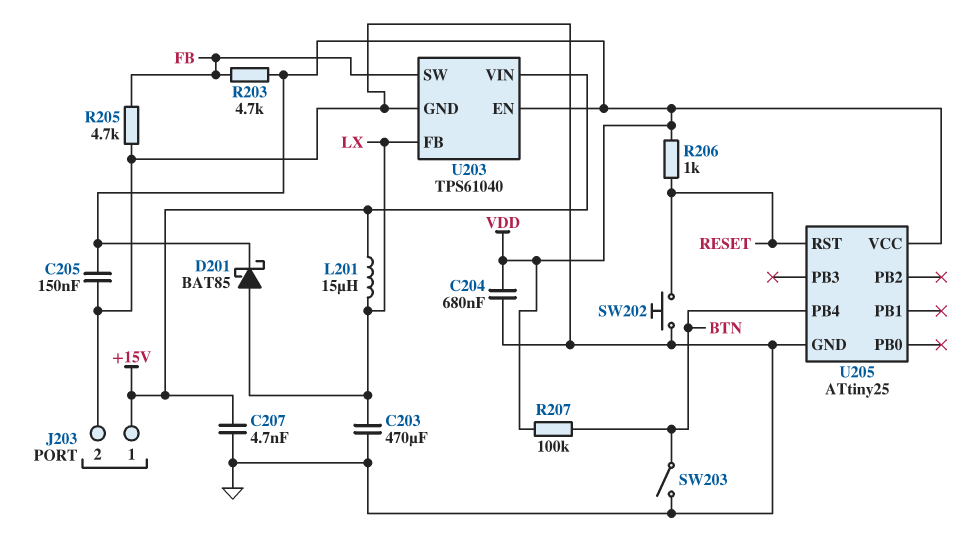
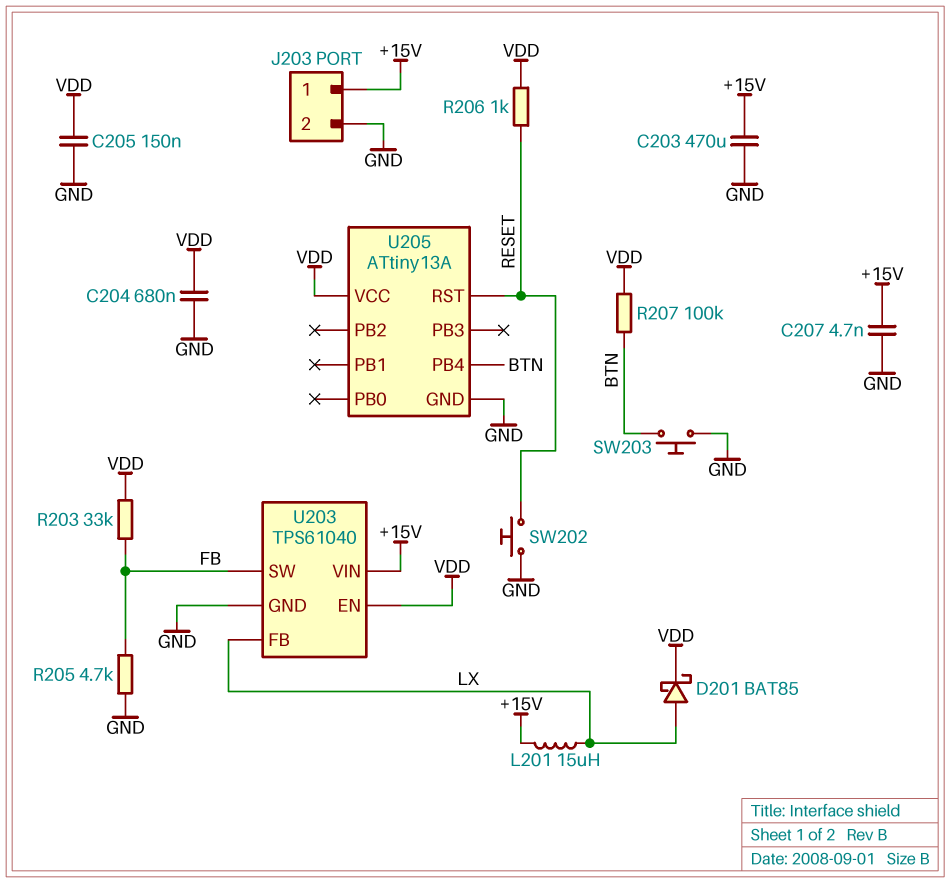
C203: 470uF (GND, LX) -> 470uF (+15V, GND)
R203: 4.7k (FB, VDD) -> 33k (FB, VDD)
SW203: switch (BTN, GND) -> button (BTN, GND)
U205: ATtiny25 -> ATtiny13A

